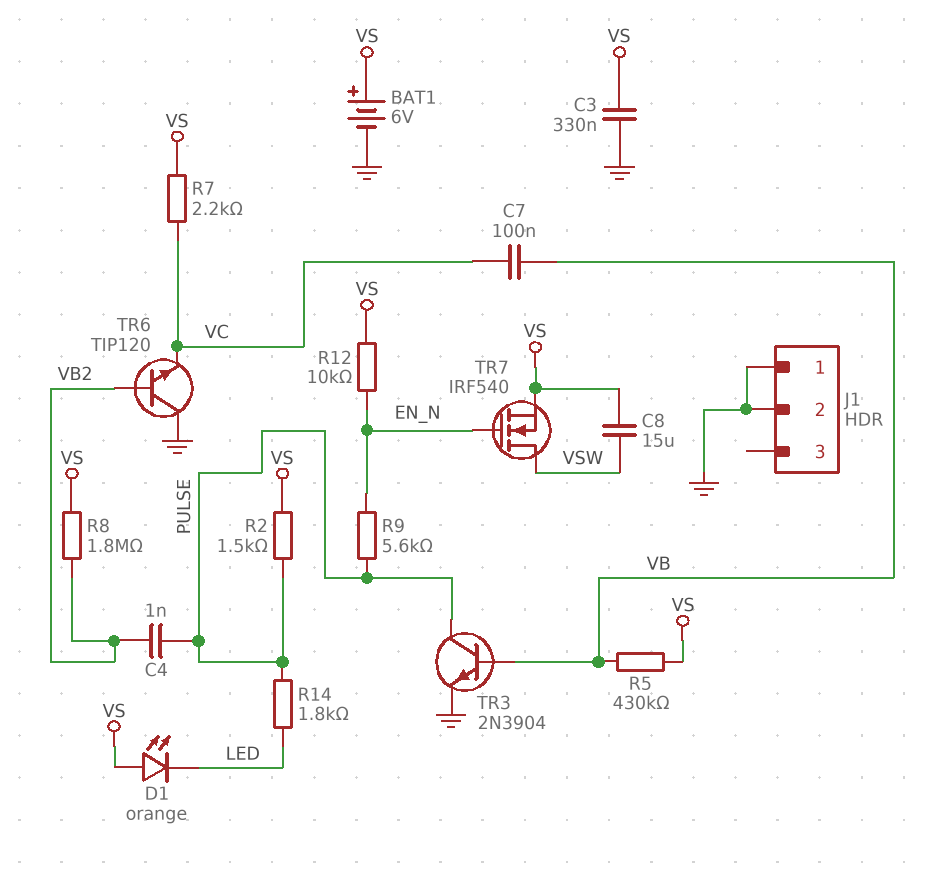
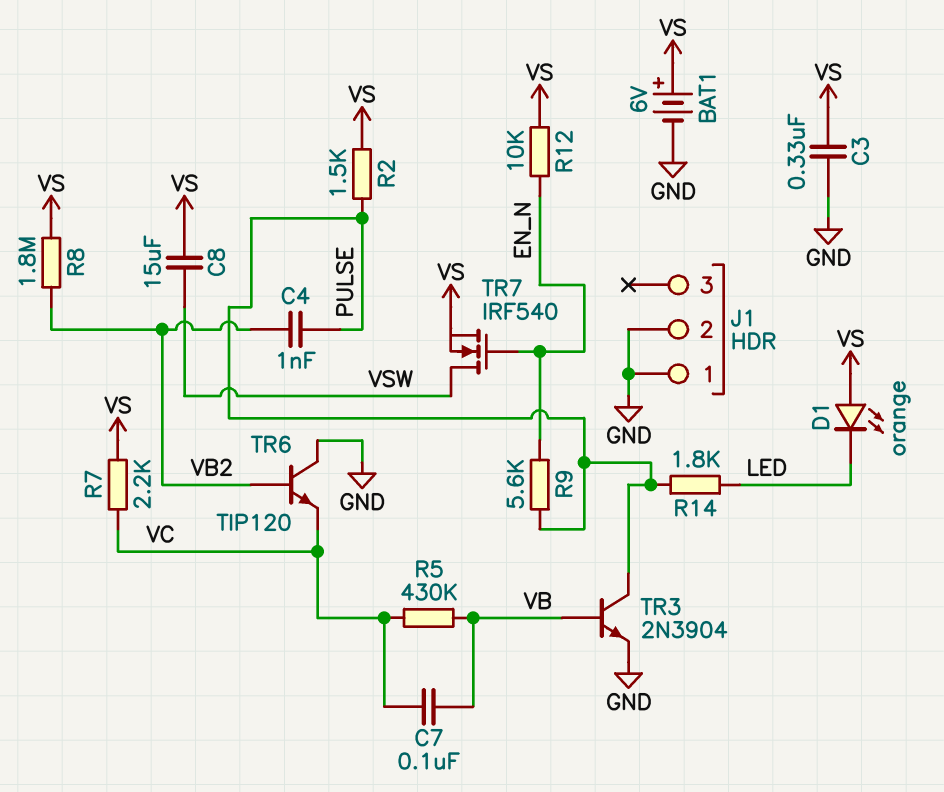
R5: 430k (VB, VS) -> 430k (VB, VC)

